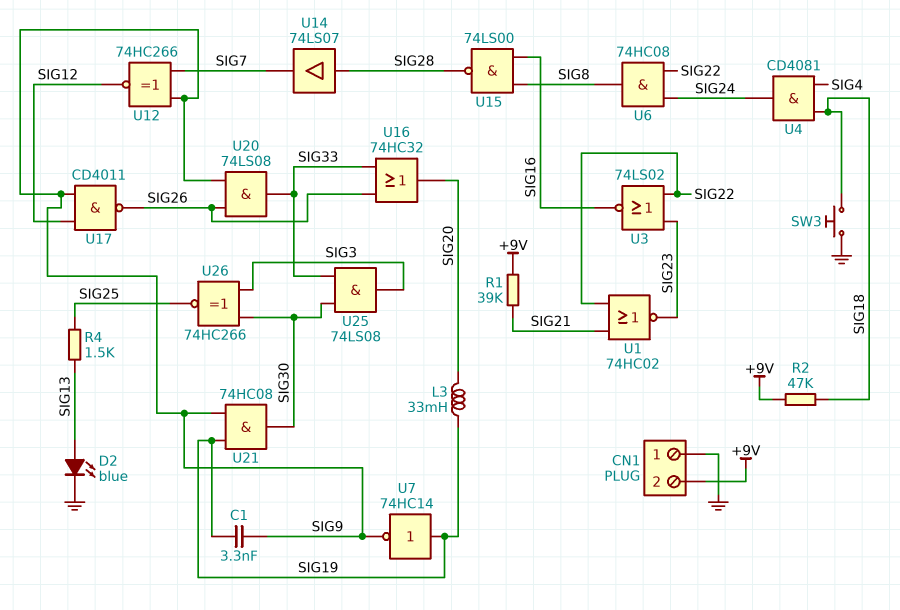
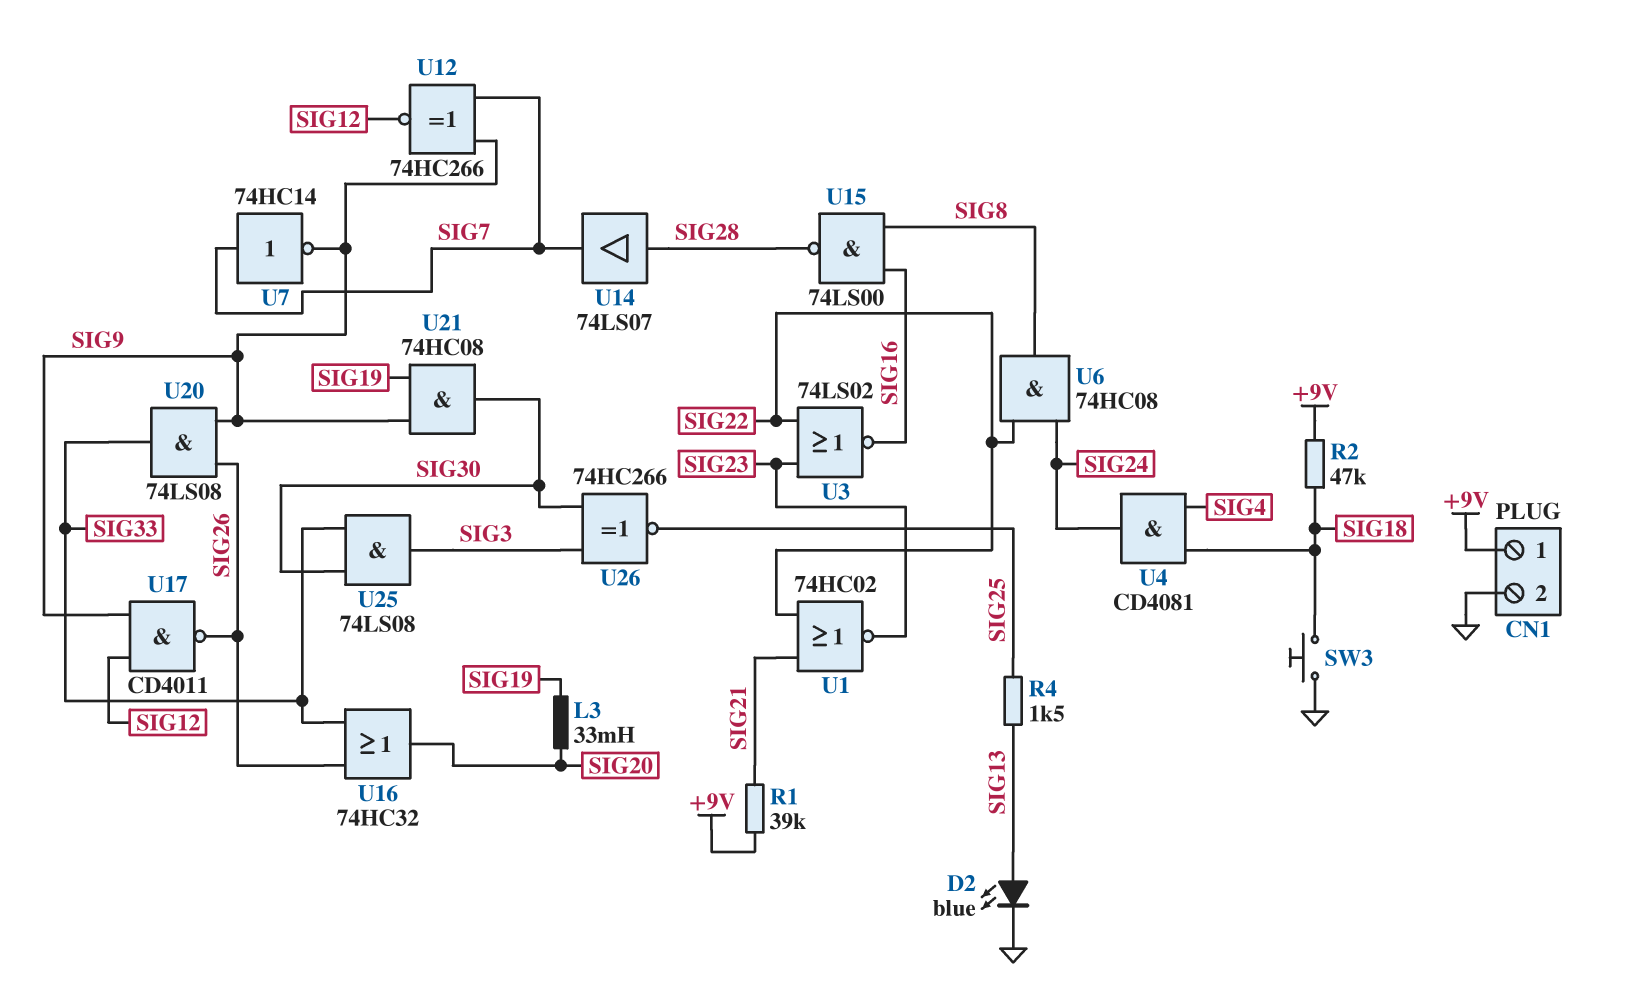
C1: 3.3nF (SIG9, SIG19) -> none
CN1 pin 1: GND -> +9V
CN1 pin 2: +9V -> GND
U7: NOT 74HC14 (in SIG19, out SIG9) -> NOT 74HC14 (in SIG7, out SIG9)

